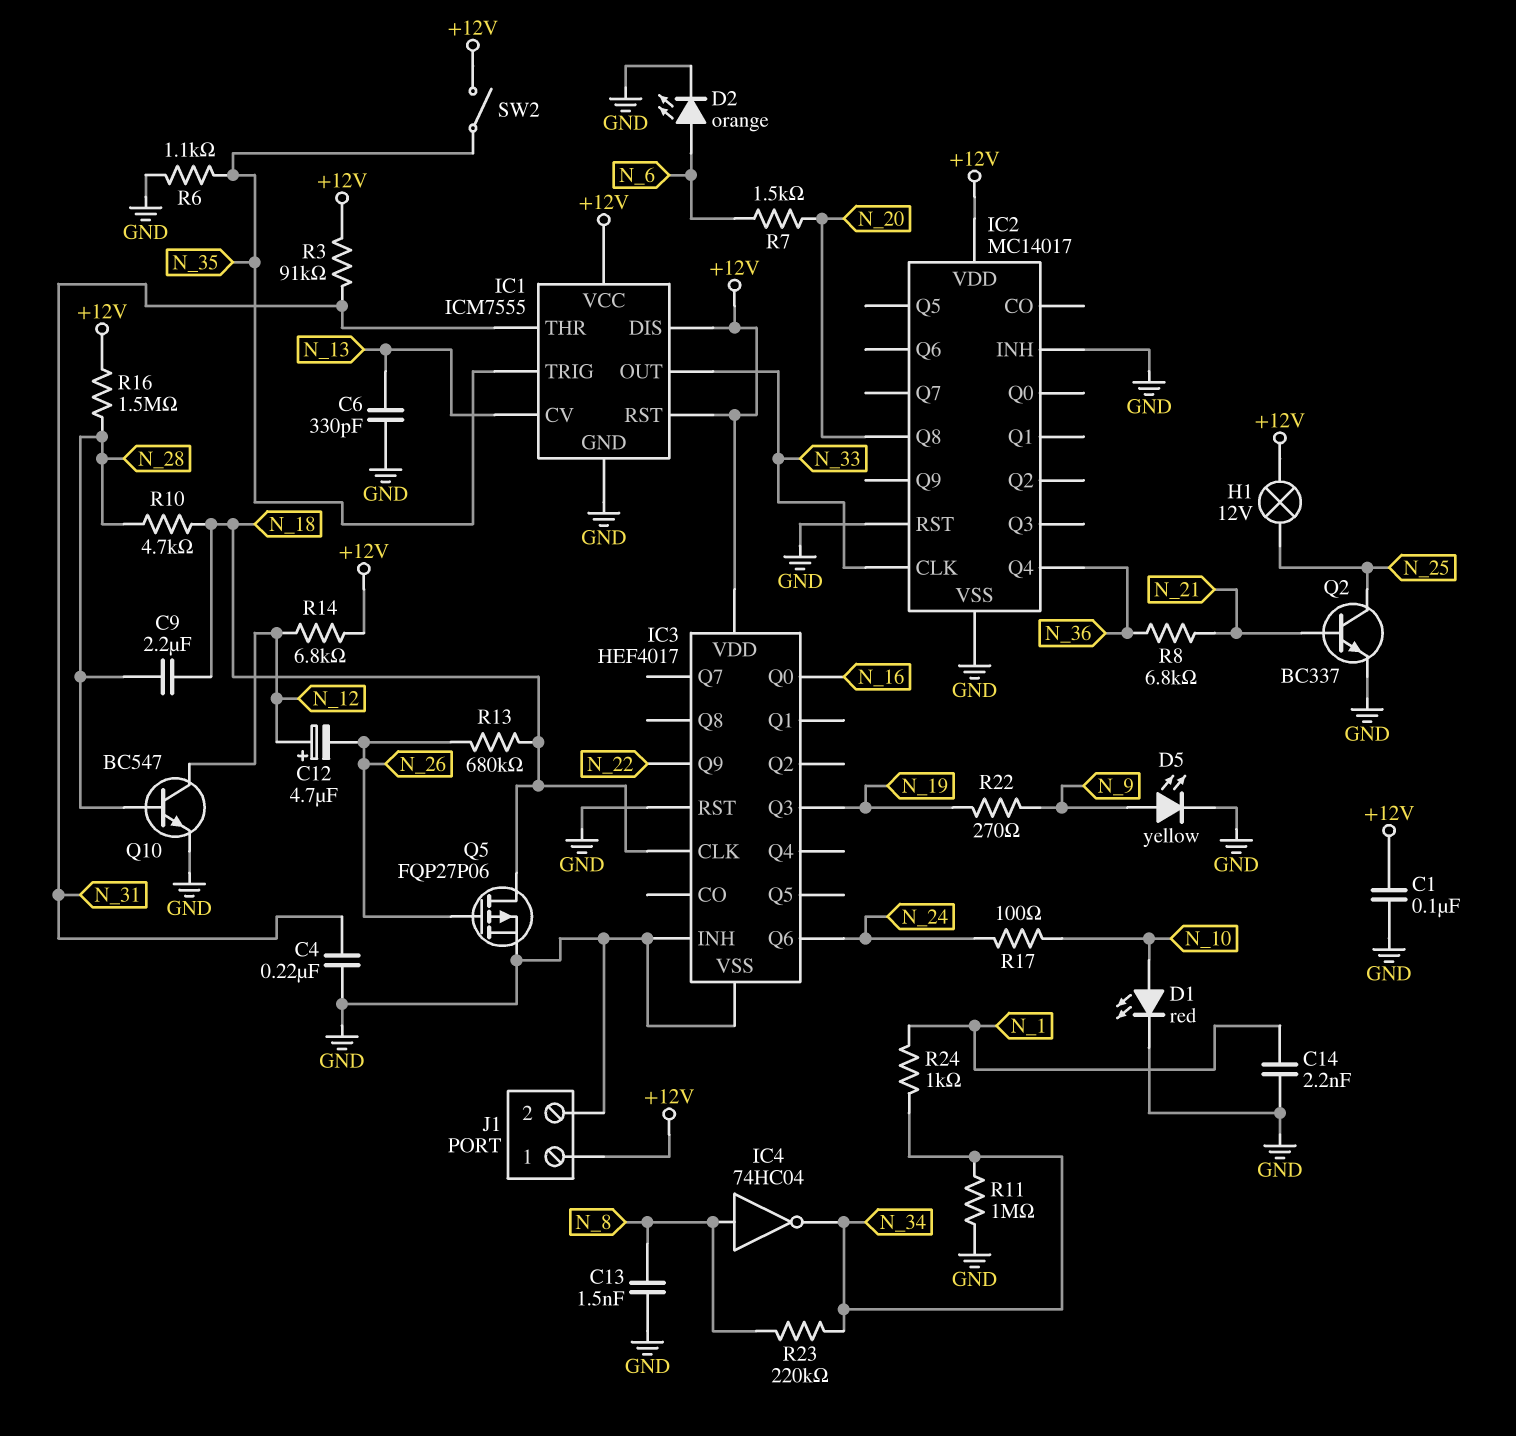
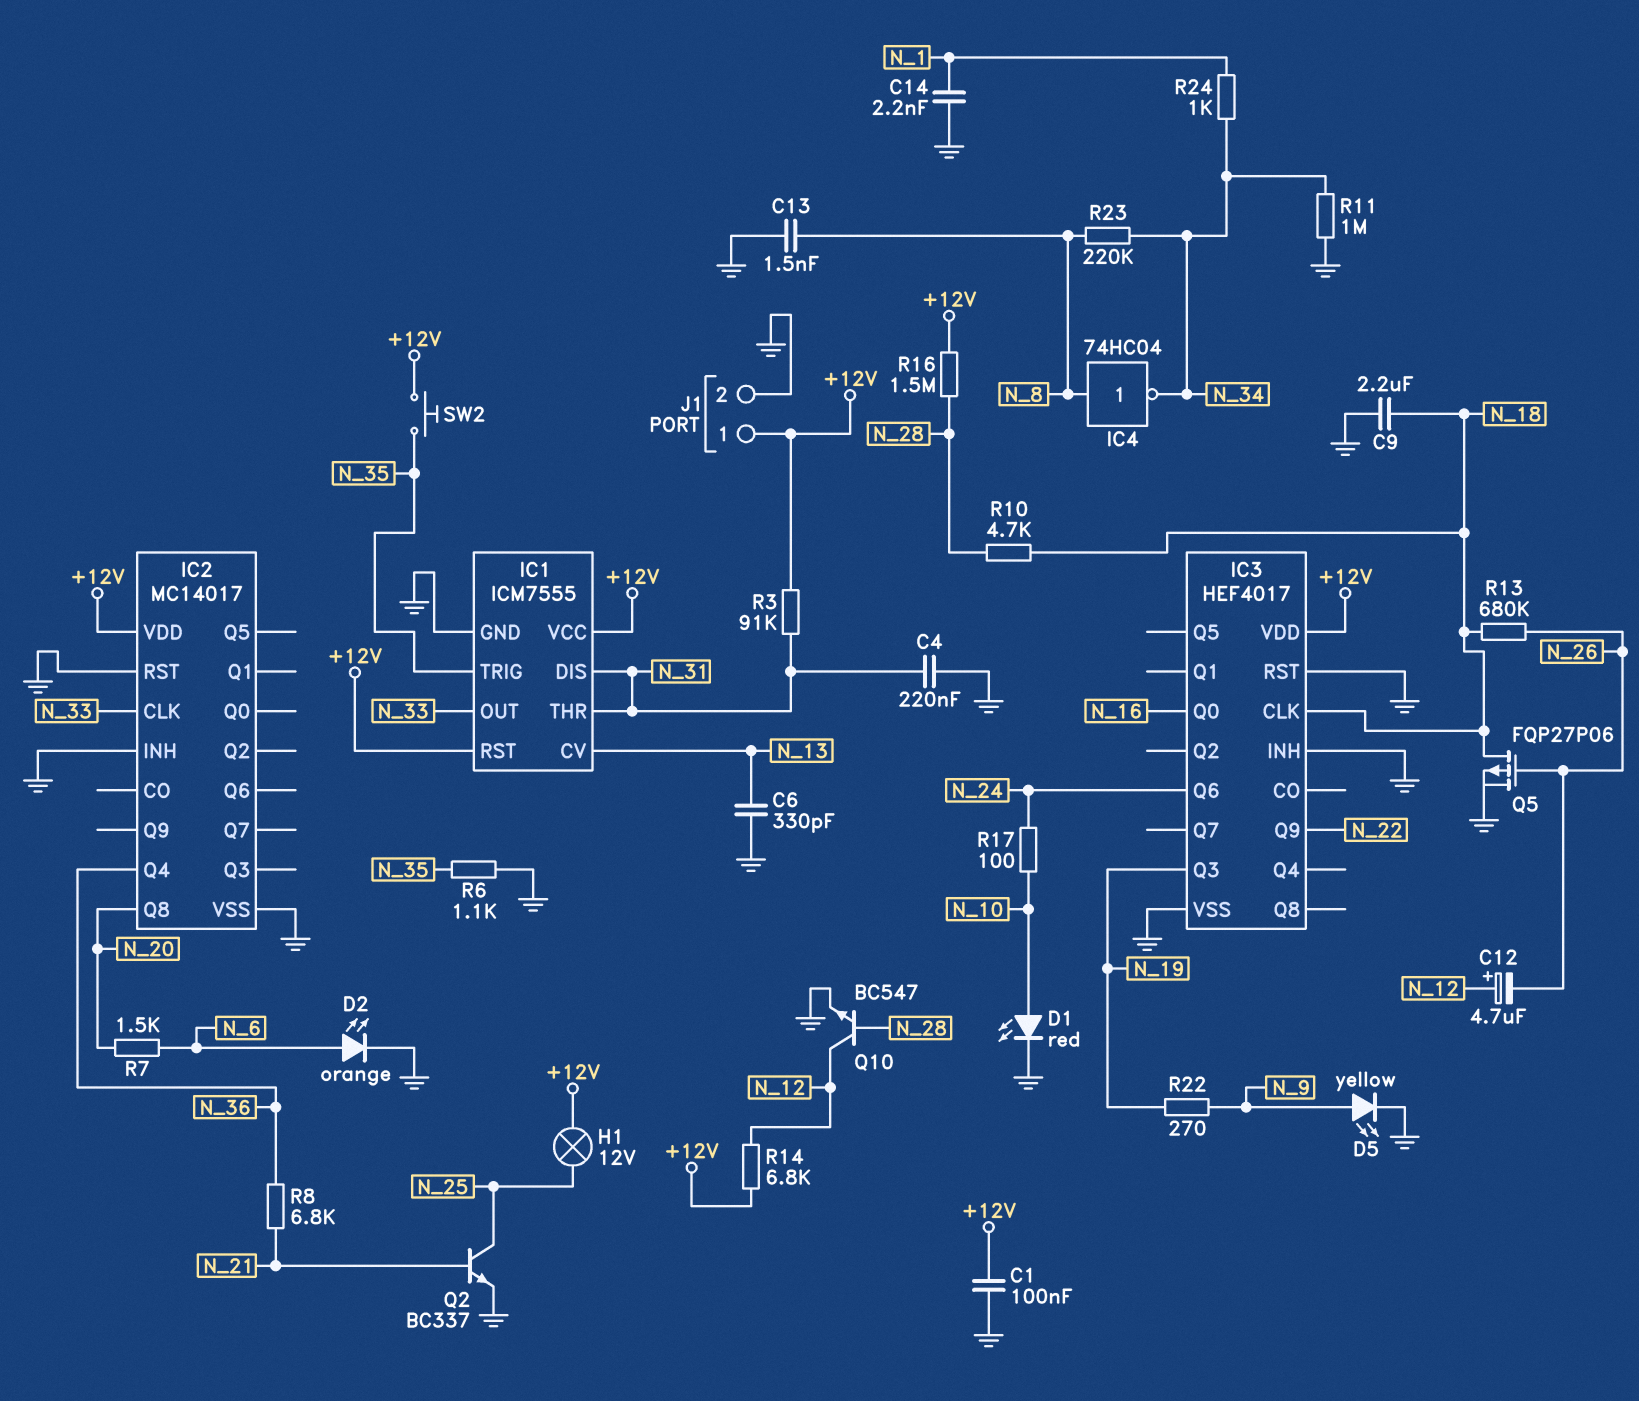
C9: 2.2uF (N_18, N_28) -> 2.2uF (GND, N_18)
IC1 pin DIS: +12V -> N_31
SW2: switch (+12V, N_35) -> button (+12V, N_35)

